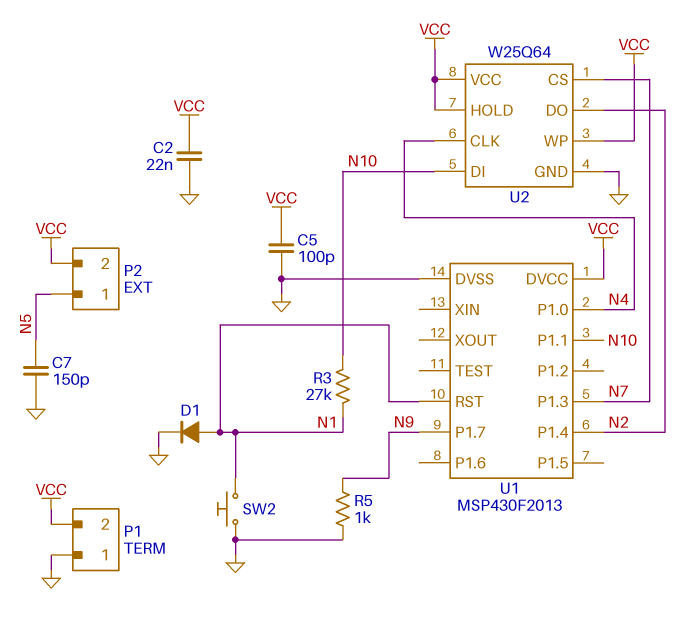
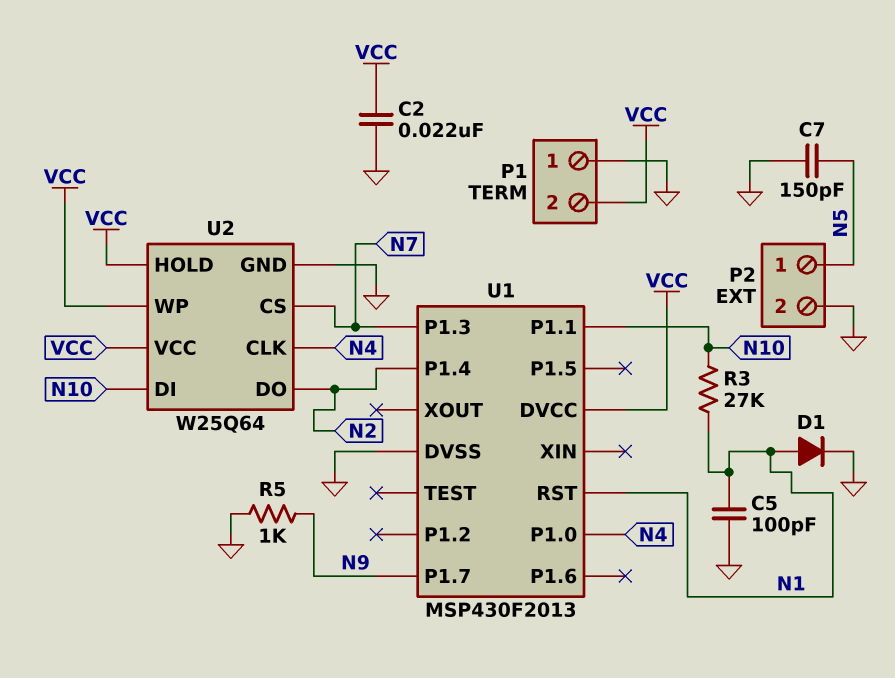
C5: 100pF (GND, VCC) -> 100pF (GND, N1)
P2 pin 2: VCC -> GND
SW2: button (GND, N1) -> none

